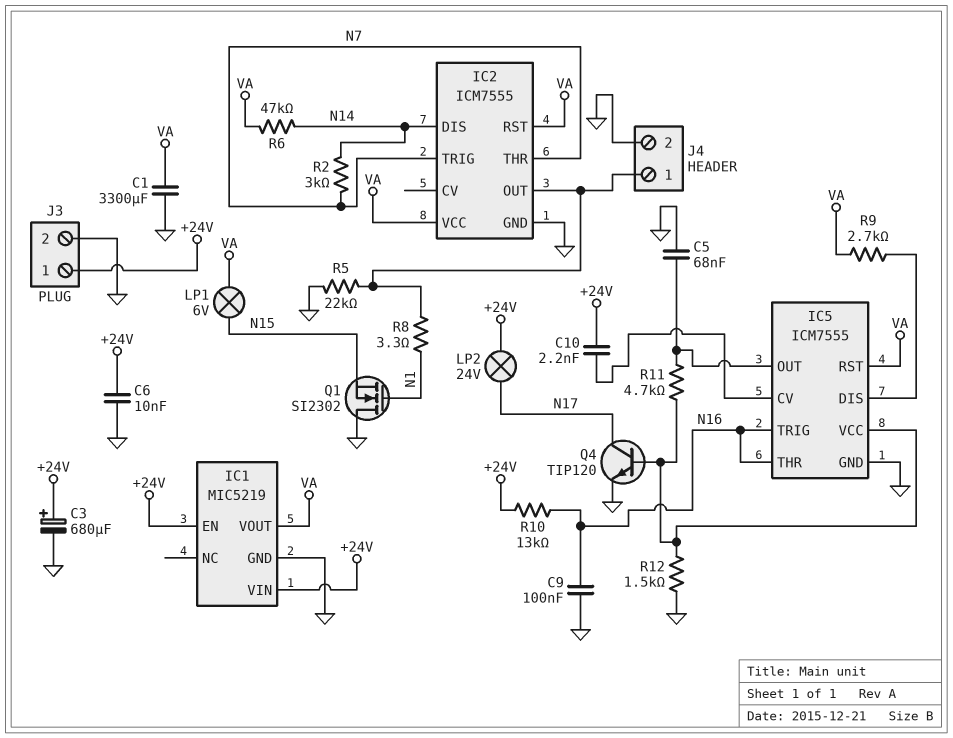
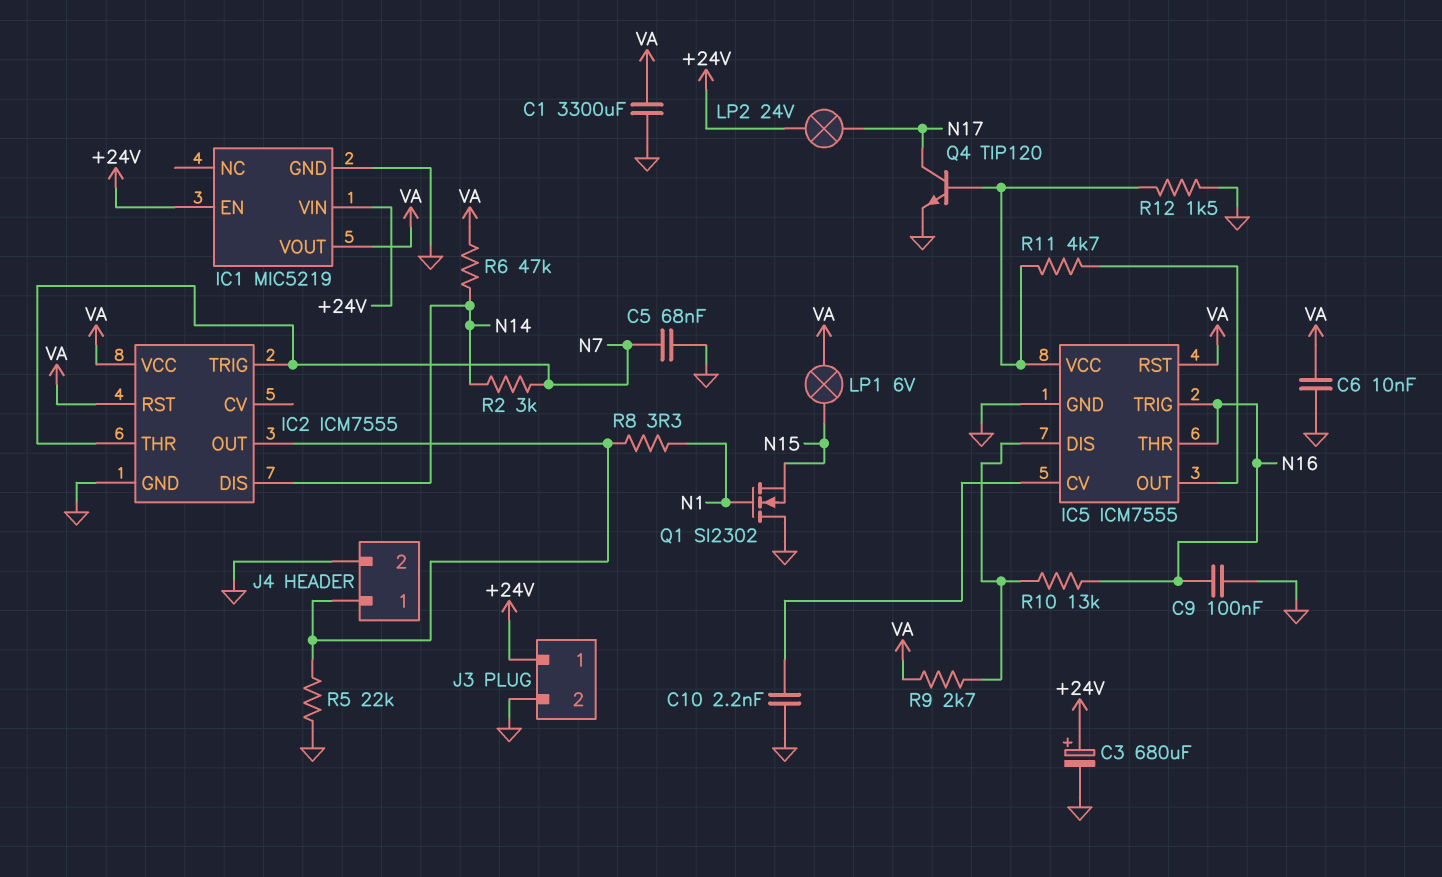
C5: 68nF (GND, IC5/OUT) -> 68nF (GND, N7)
C6: 10nF (+24V, GND) -> 10nF (GND, VA)
C10: 2.2nF (+24V, IC5/CV) -> 2.2nF (GND, IC5/CV)
R10: 13k (+24V, N16) -> 13k (IC5/DIS, N16)

